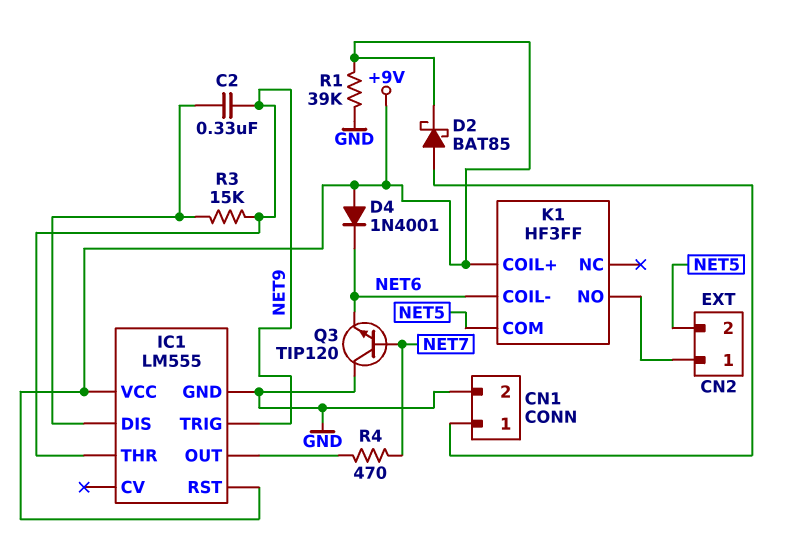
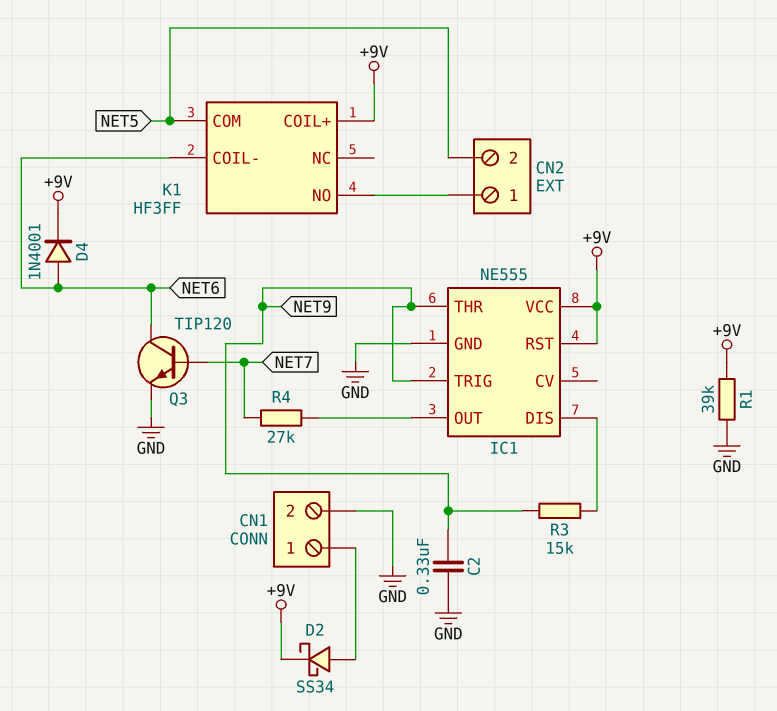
C2: 330nF (IC1/DIS, NET9) -> 330nF (GND, NET9)
D2: schottky BAT85 (A CN1/1, K +9V) -> schottky SS34 (A CN1/1, K +9V)
D4: diode 1N4001 (A +9V, K NET6) -> diode 1N4001 (A NET6, K +9V)
IC1: LM555 -> NE555
Q3: NPN TIP120 (B NET7, C GND, E NET6) -> NPN TIP120 (B NET7, C NET6, E GND)
R4: 470 (IC1/OUT, NET7) -> 27k (IC1/OUT, NET7)

